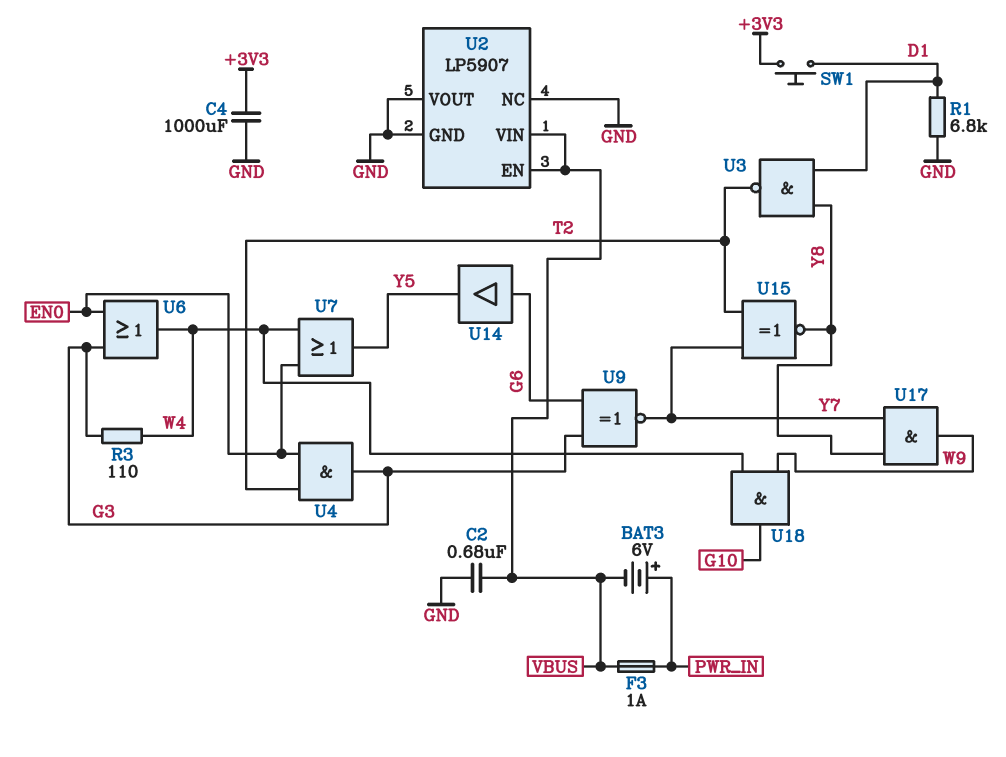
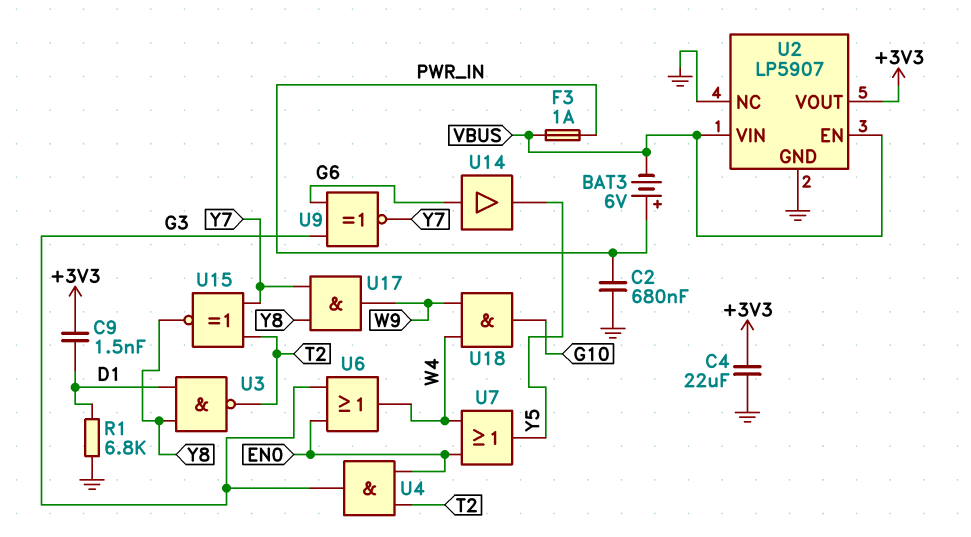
C2: 680nF (GND, VBUS) -> 680nF (GND, PWR_IN)
C4: 1000uF (+3V3, GND) -> 22uF (+3V3, GND)
C9: none -> 1.5nF (+3V3, D1)
R3: 110 (G3, W4) -> none
SW1: button (+3V3, D1) -> none
U2 pin VOUT: GND -> +3V3

